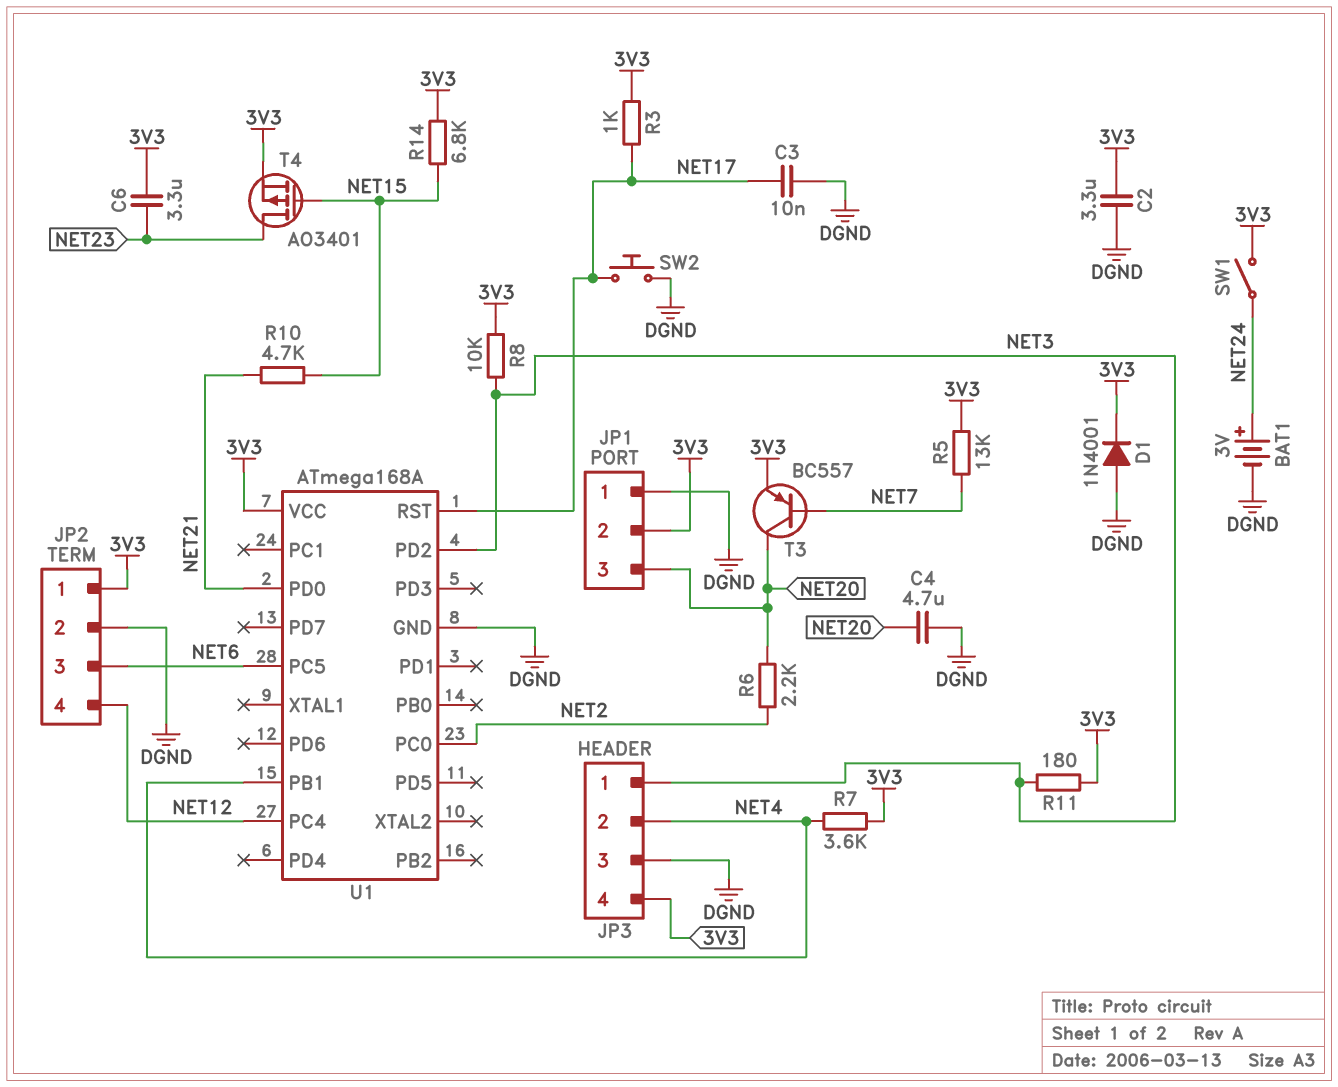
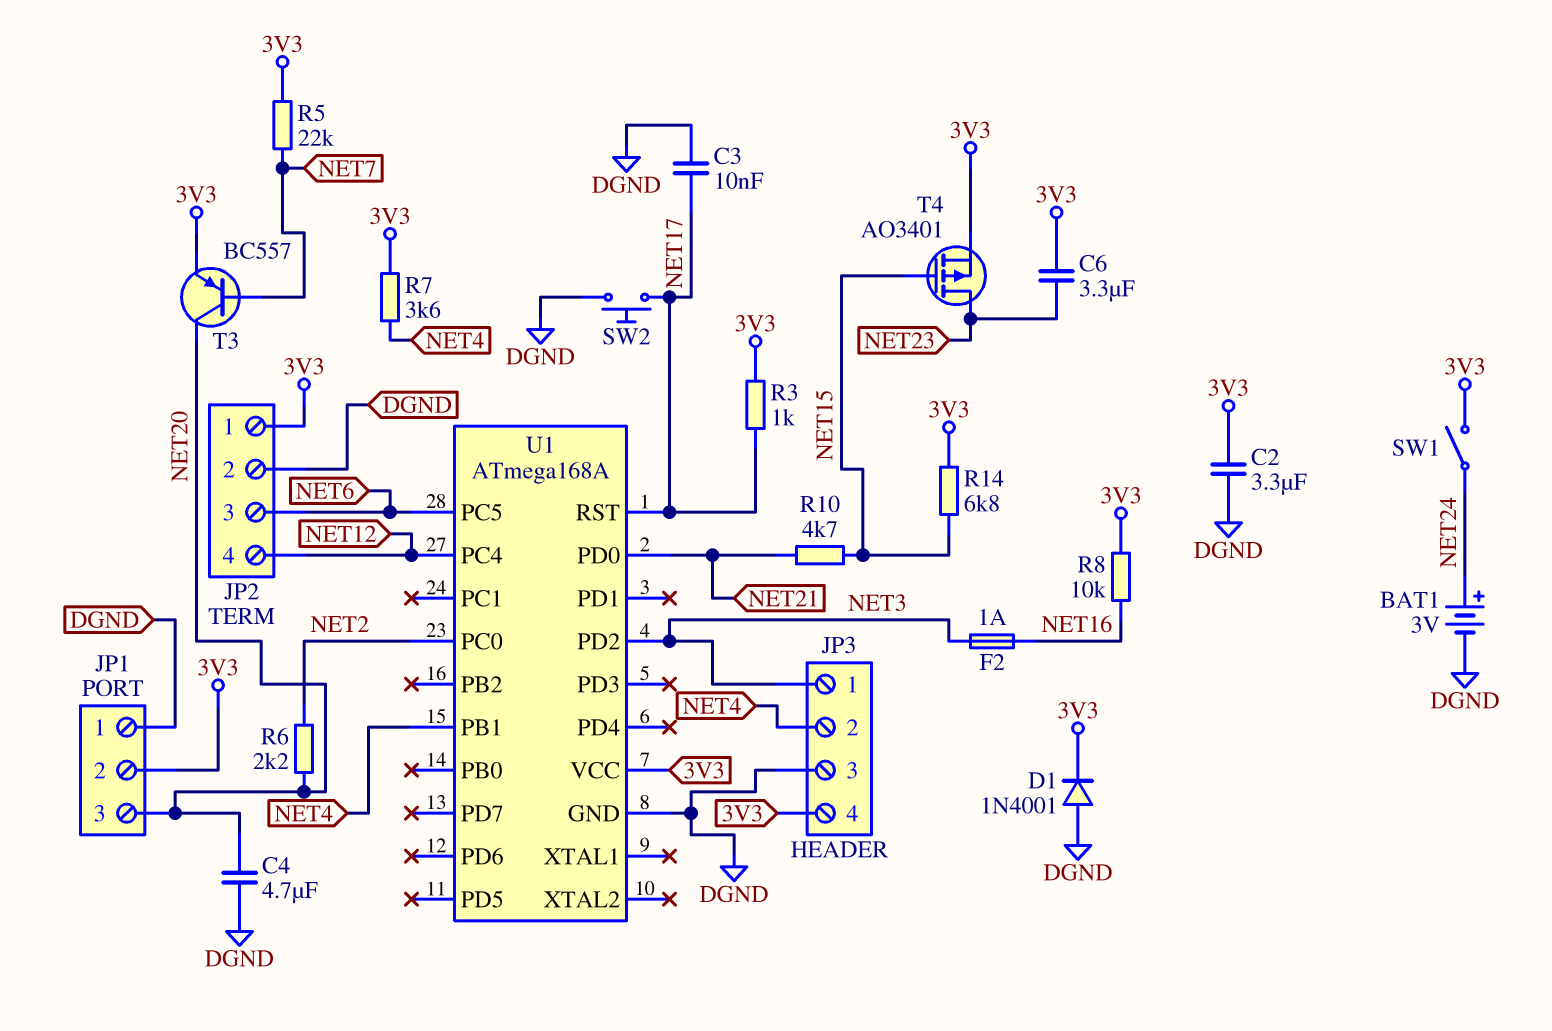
F2: none -> 1A (NET3, NET16)
R5: 13k (3V3, NET7) -> 22k (3V3, NET7)
R8: 10k (3V3, NET3) -> 10k (3V3, NET16)
R11: 180 (3V3, NET3) -> none

